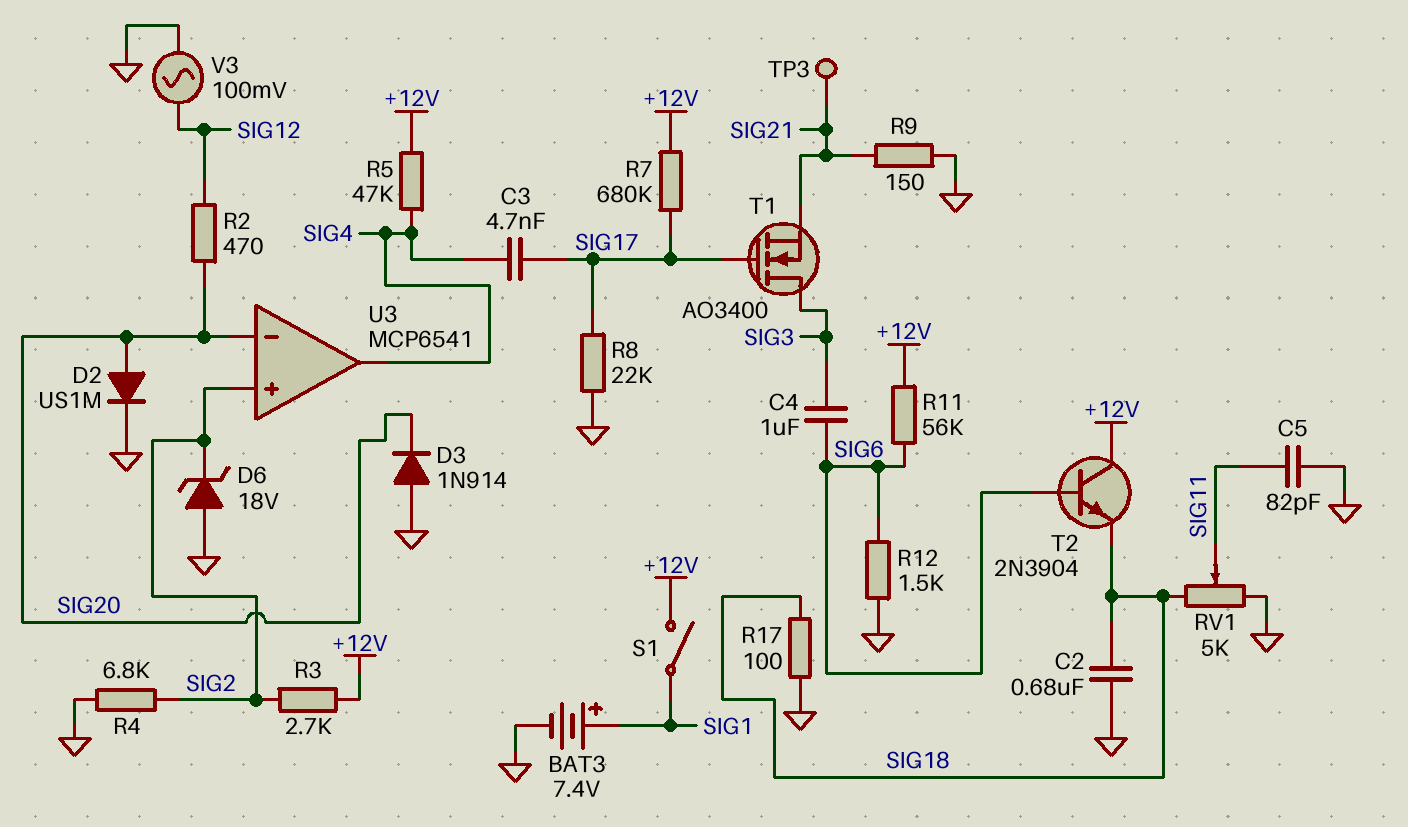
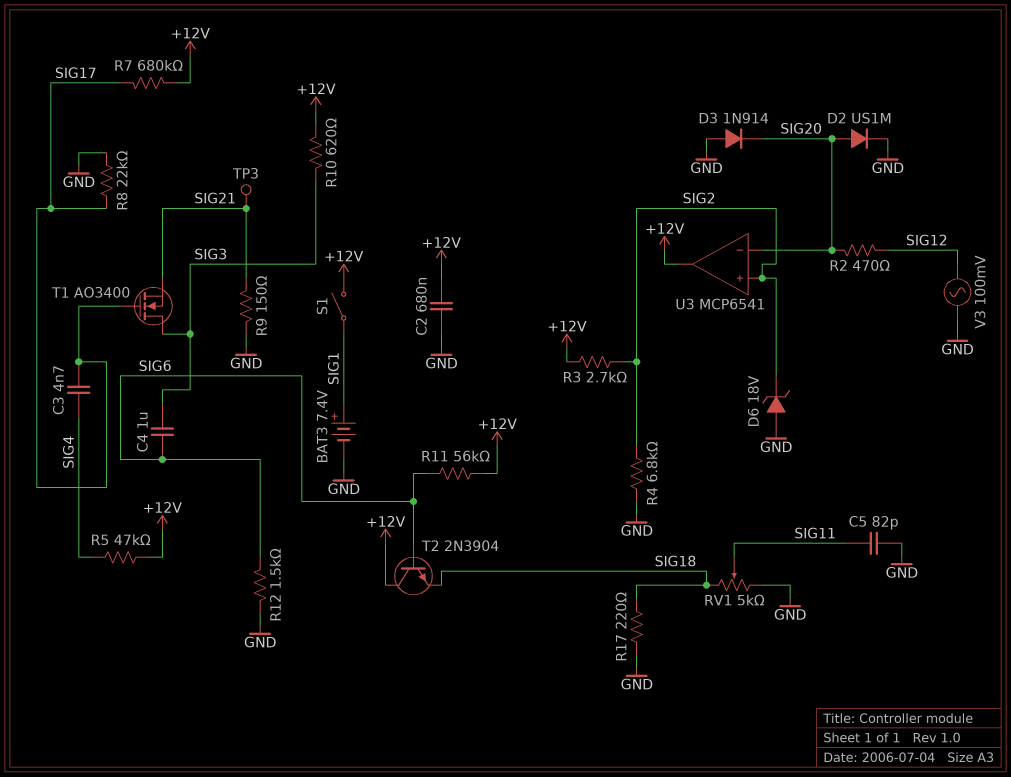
C2: 680nF (GND, SIG18) -> 680nF (+12V, GND)
R10: none -> 620 (+12V, SIG3)
R17: 100 (GND, SIG18) -> 220 (GND, SIG18)
U3 pin out: SIG4 -> +12V

